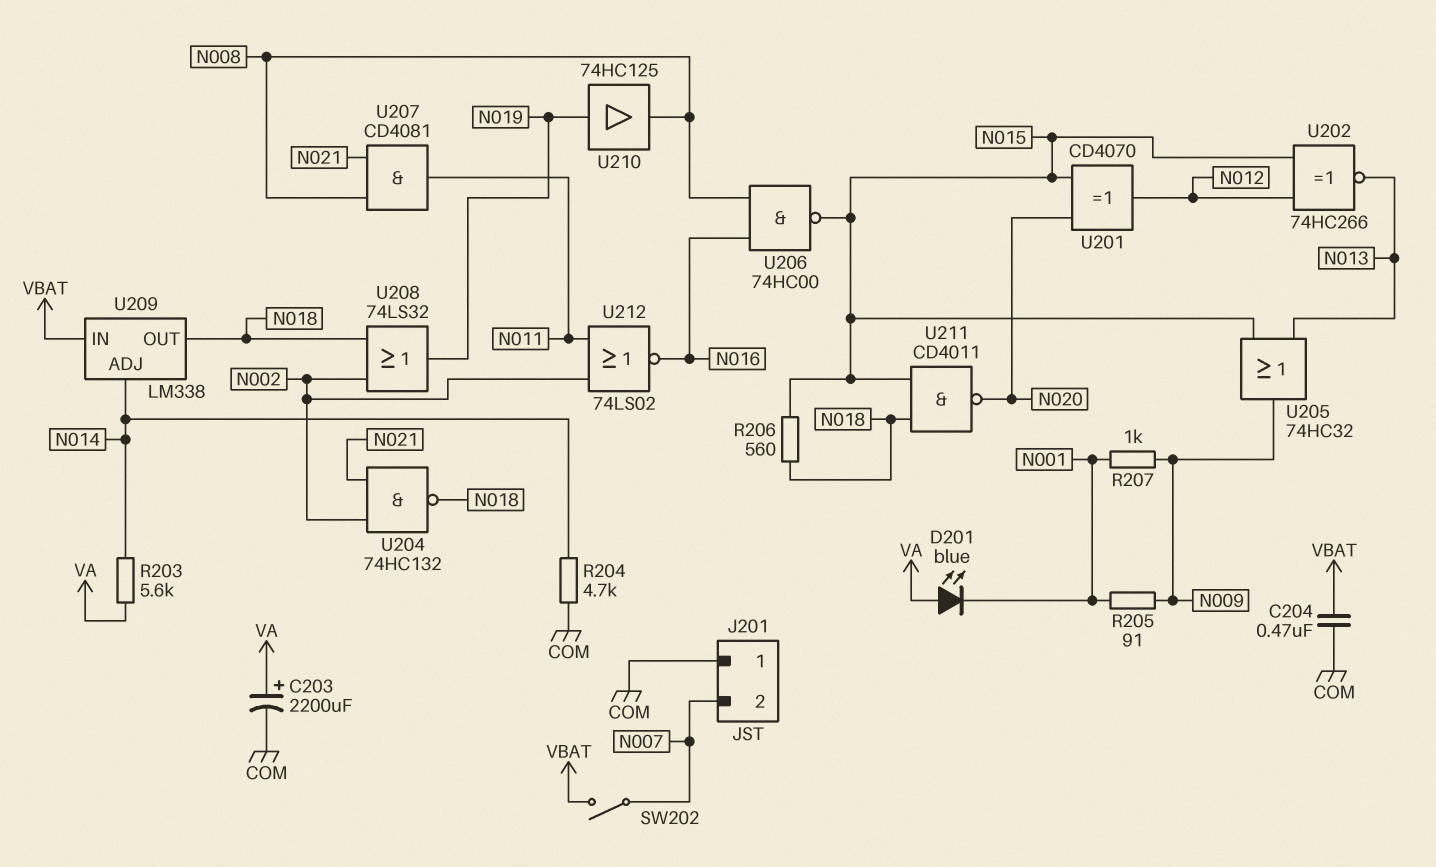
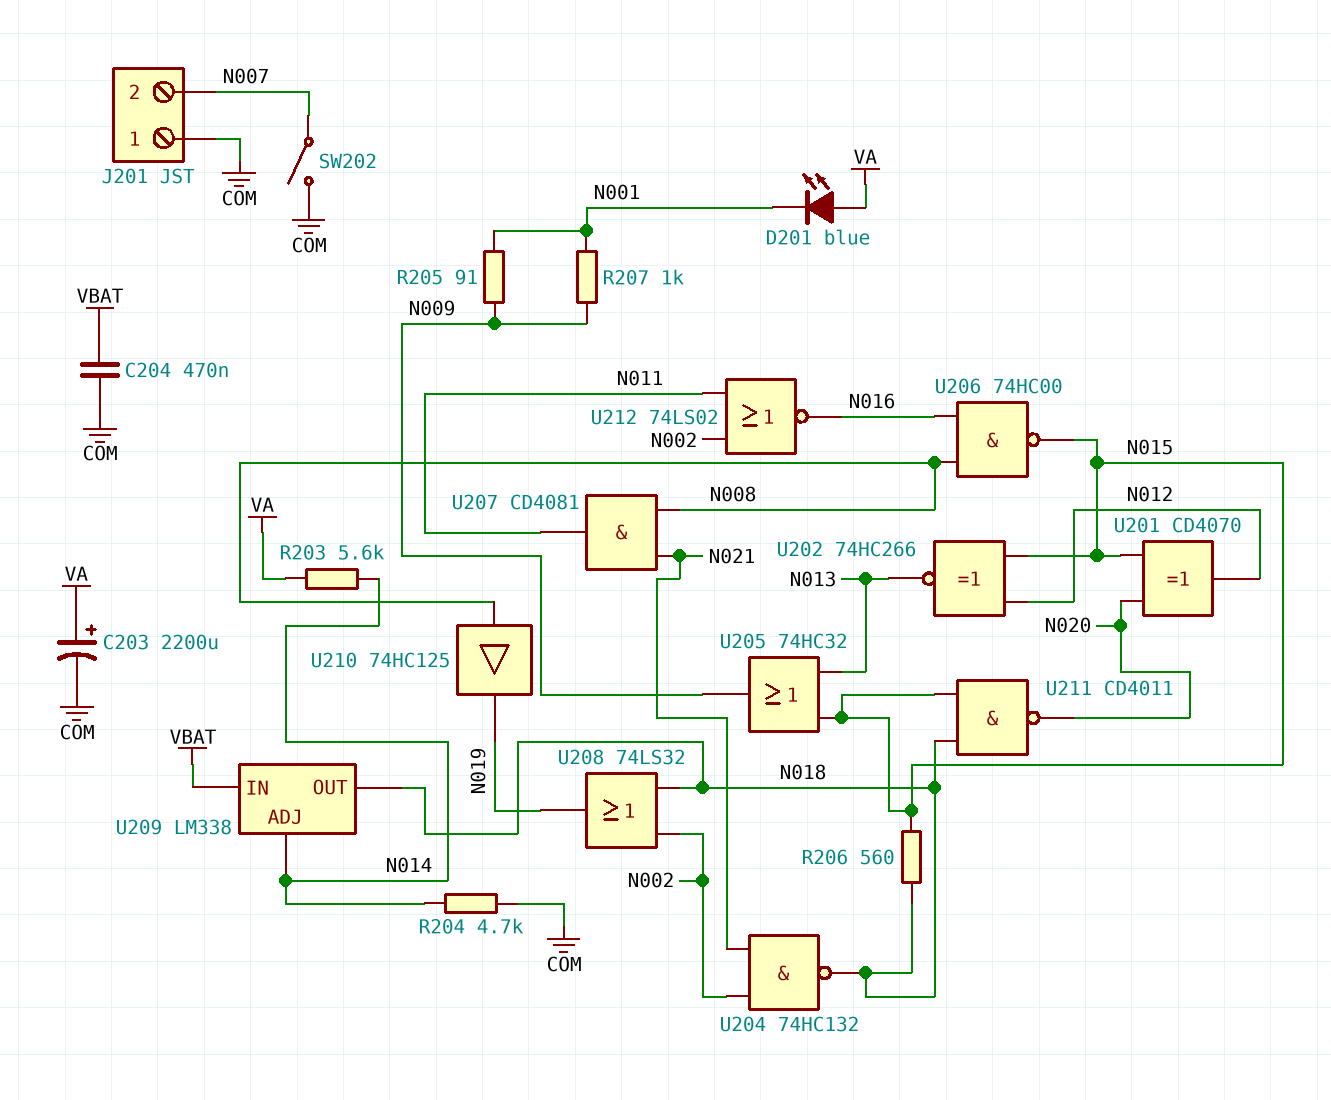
SW202: switch (N007, VBAT) -> switch (COM, N007)
U210: buffer 74HC125 (in N019, out N008) -> buffer 74HC125 (in N008, out N019)

